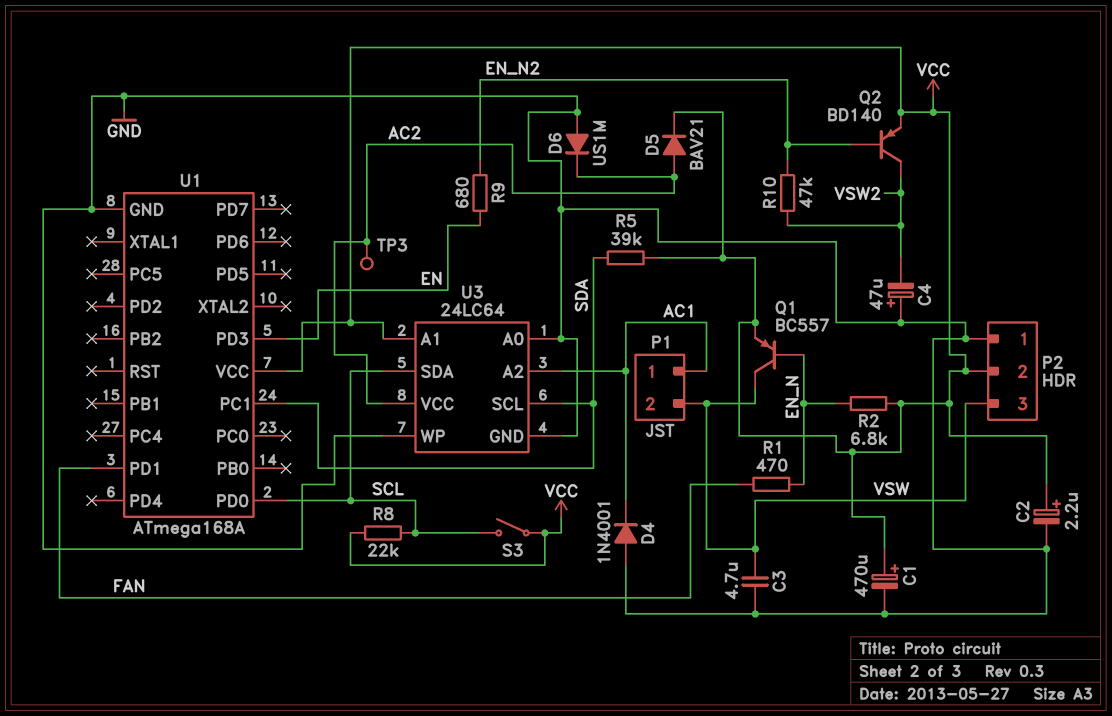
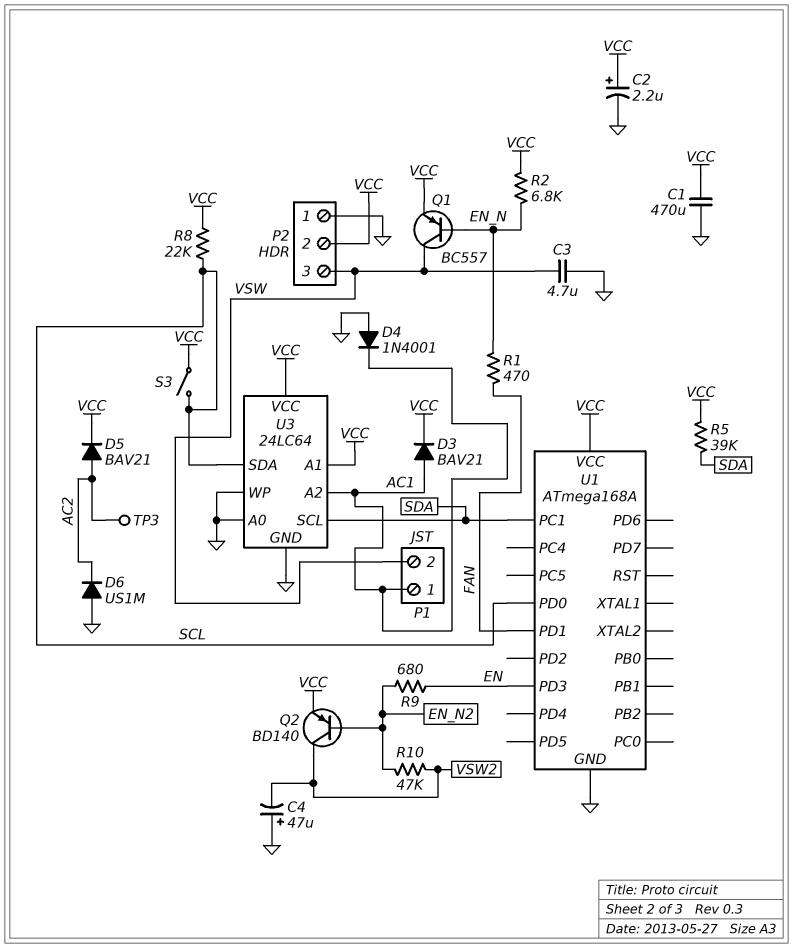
C1: 470uF (plus VCC, minus GND) -> 470uF (GND, VCC)
D3: none -> diode BAV21 (A AC1, K VCC)
U3 pin VCC: AC2 -> VCC

